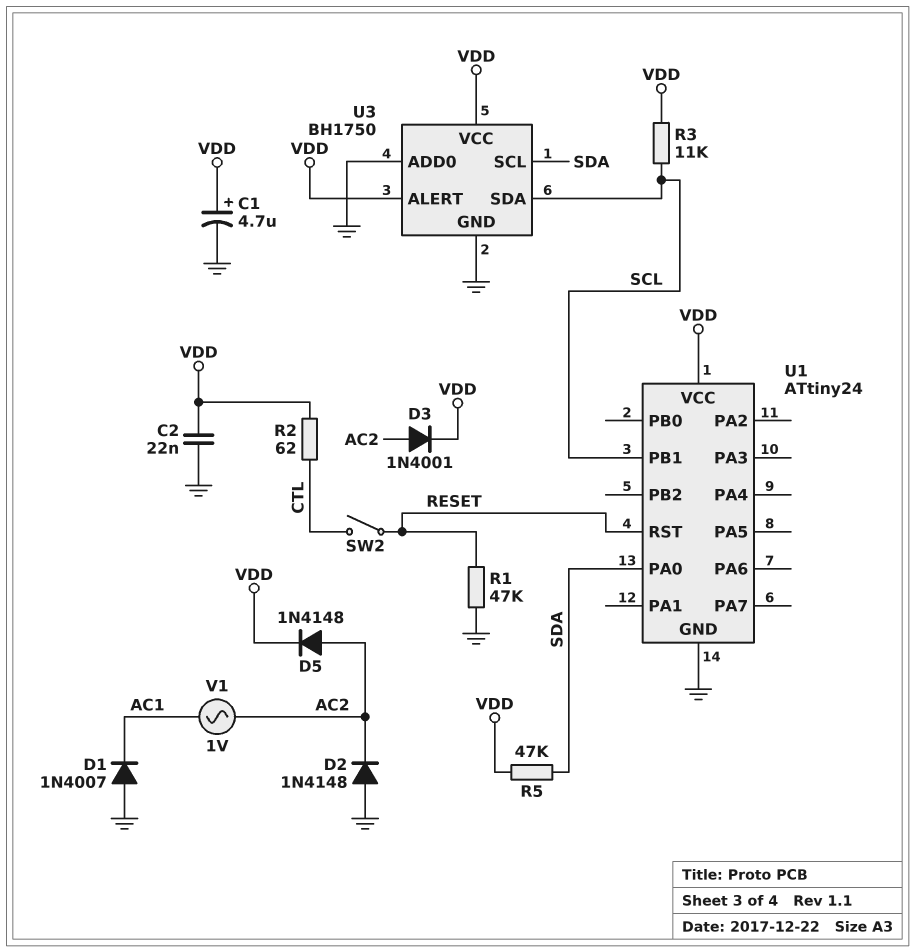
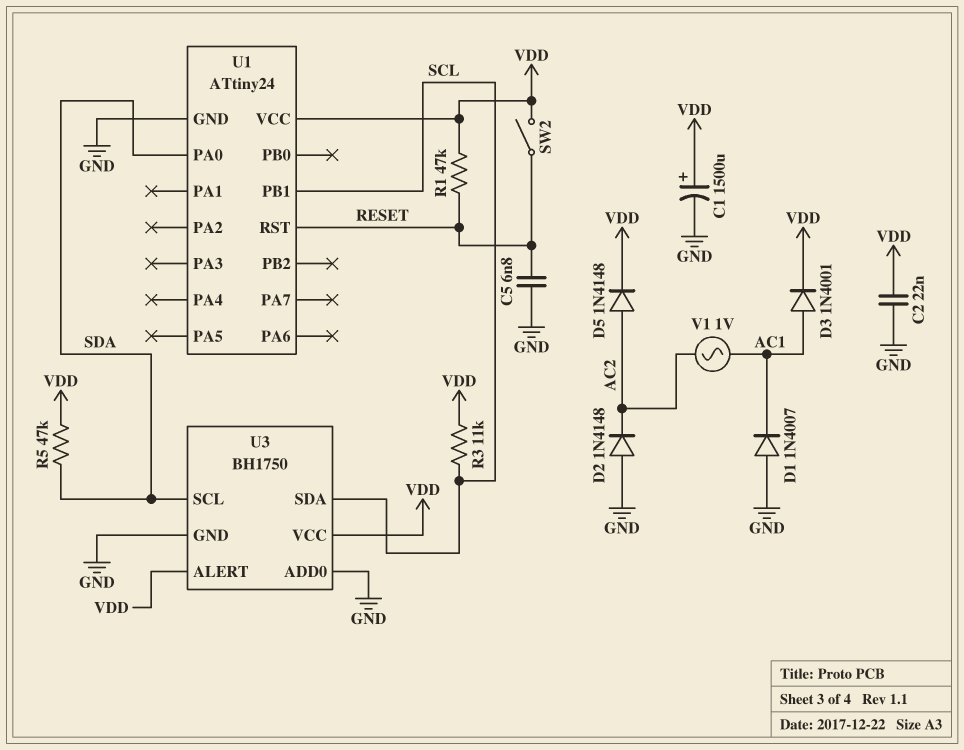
C1: 4.7uF (plus VDD, minus GND) -> 1500uF (plus VDD, minus GND)
C5: none -> 6.8nF (GND, RESET)
D3: diode 1N4001 (A AC2, K VDD) -> diode 1N4001 (A AC1, K VDD)
R1: 47k (GND, RESET) -> 47k (RESET, VDD)
R2: 62 (CTL, VDD) -> none
SW2: switch (CTL, RESET) -> switch (RESET, VDD)

